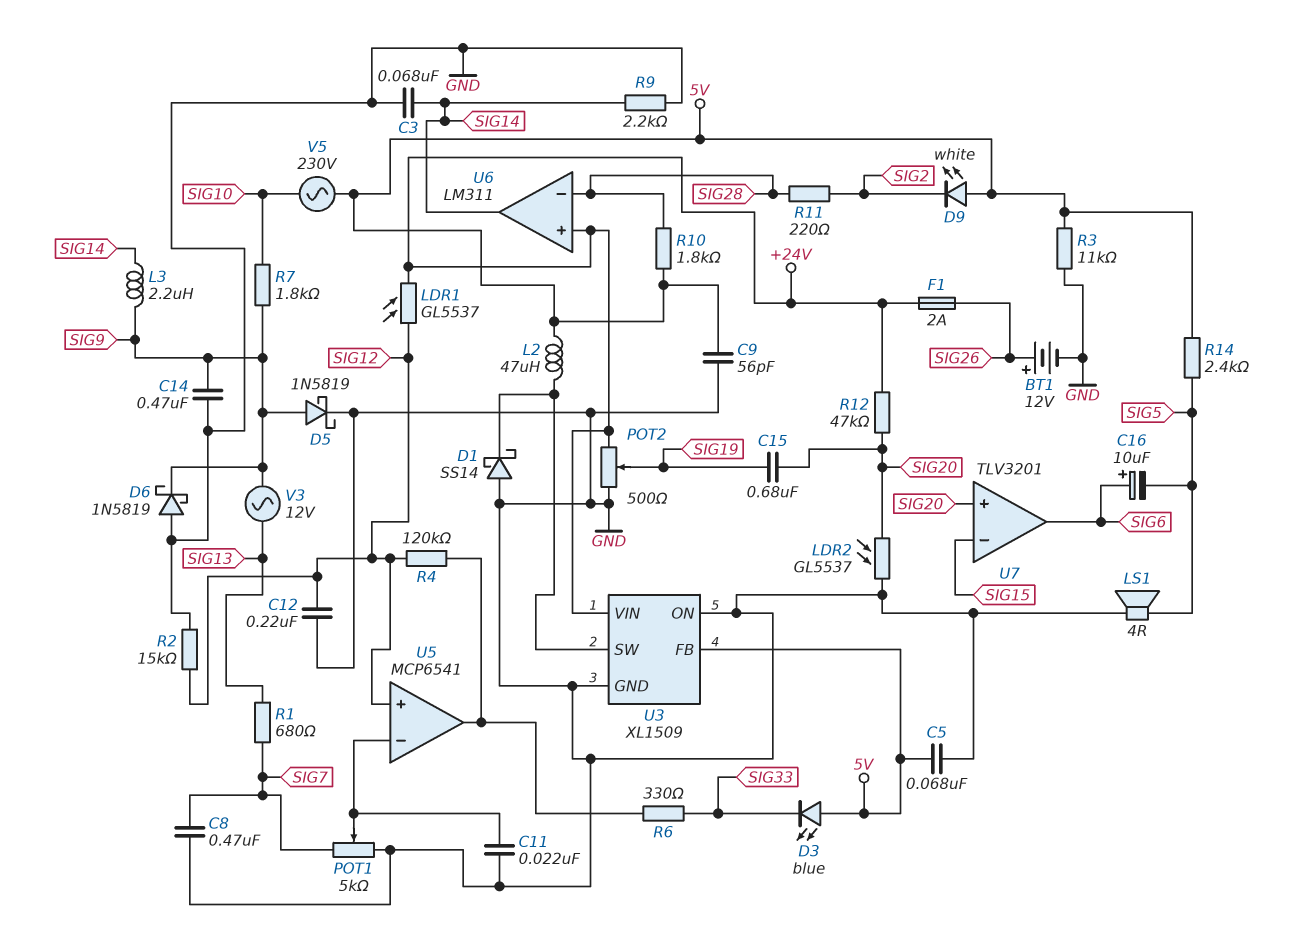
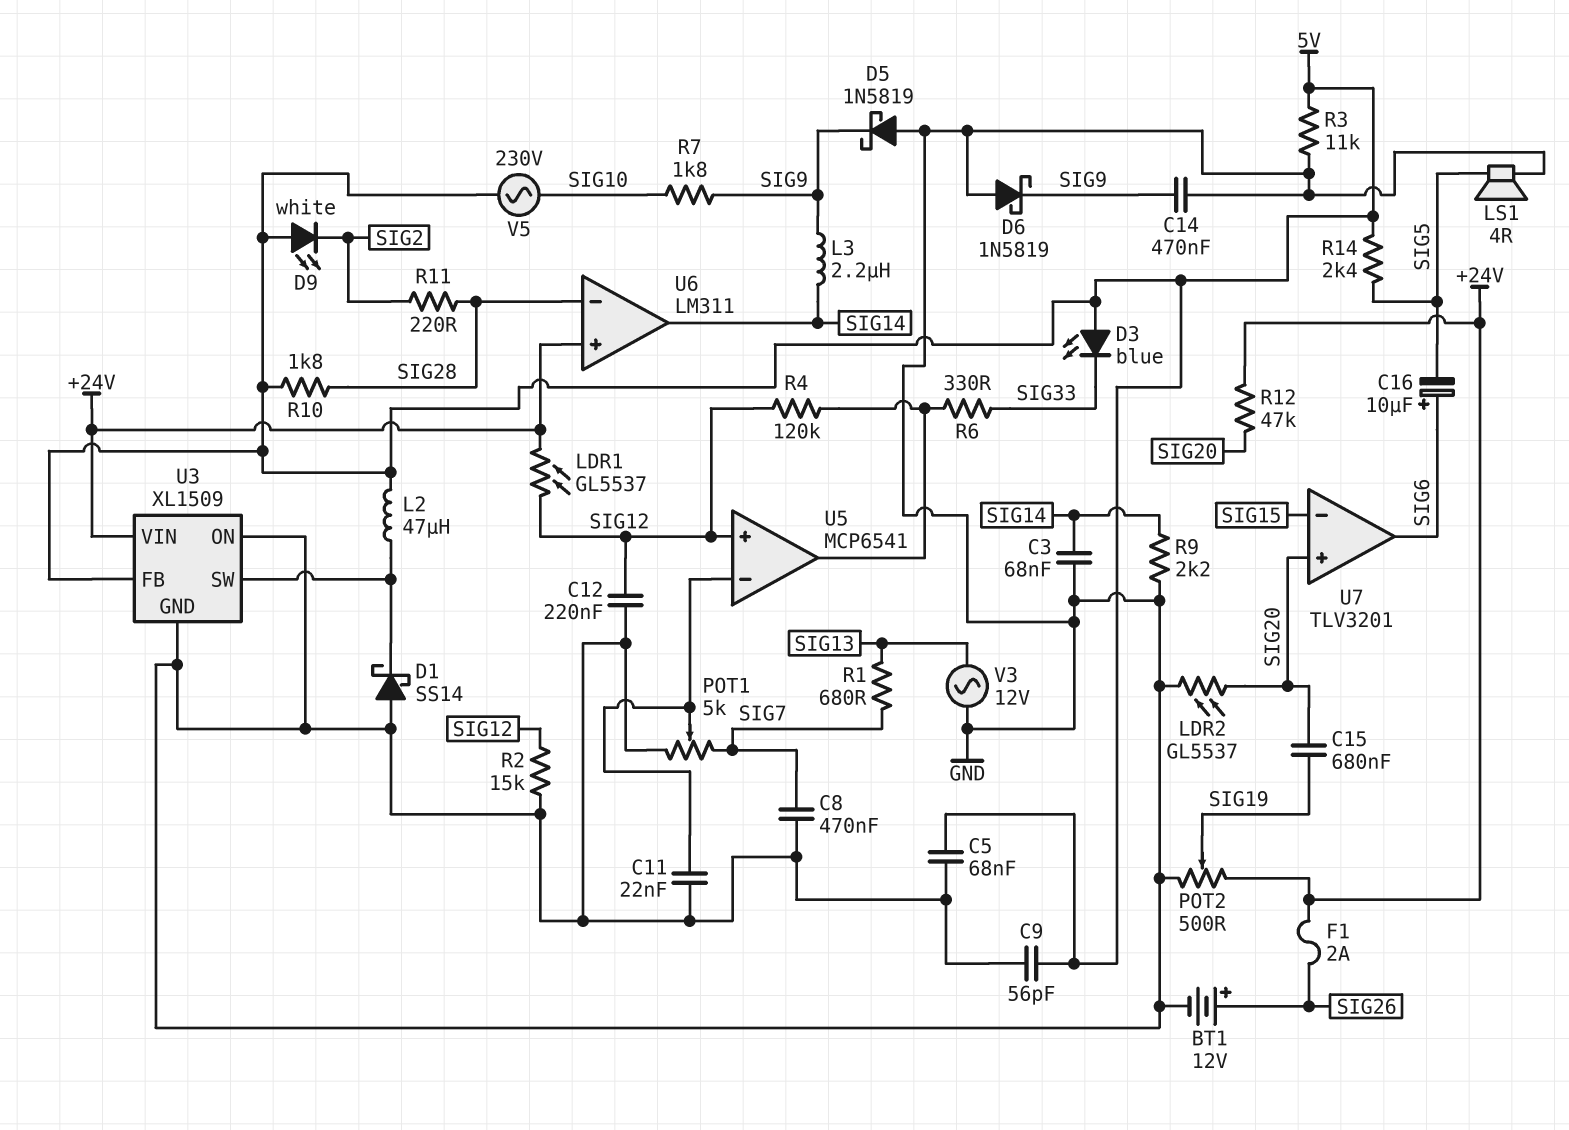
D5: schottky 1N5819 (A SIG9, K GND) -> schottky 1N5819 (A GND, K SIG9)
V3: AC 12V (SIG9, SIG13) -> AC 12V (GND, SIG13)

